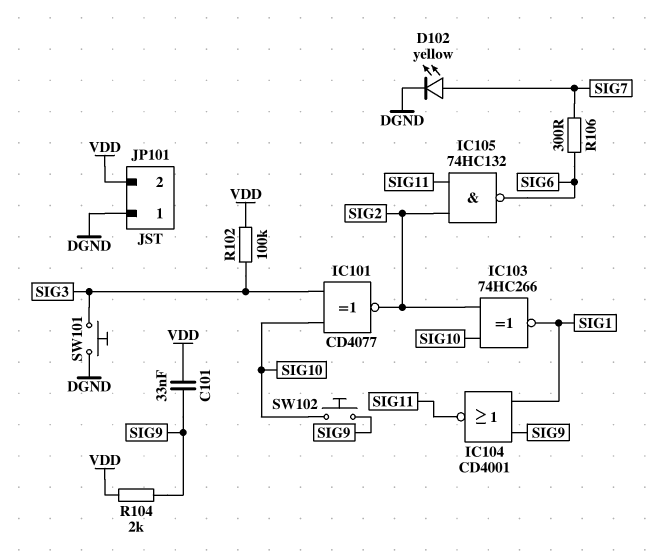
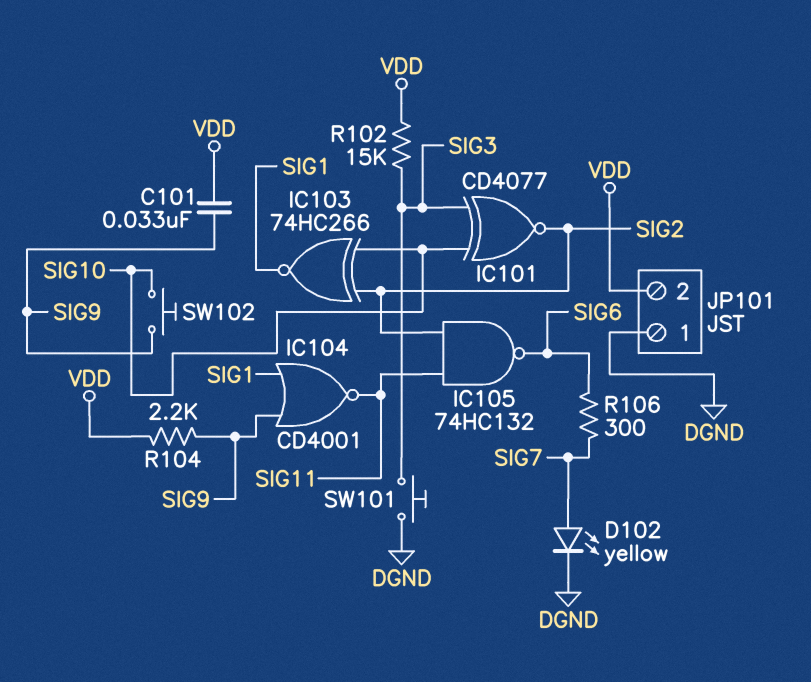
R102: 100k (SIG3, VDD) -> 15k (SIG3, VDD)
R104: 2k (SIG9, VDD) -> 2.2k (SIG9, VDD)

